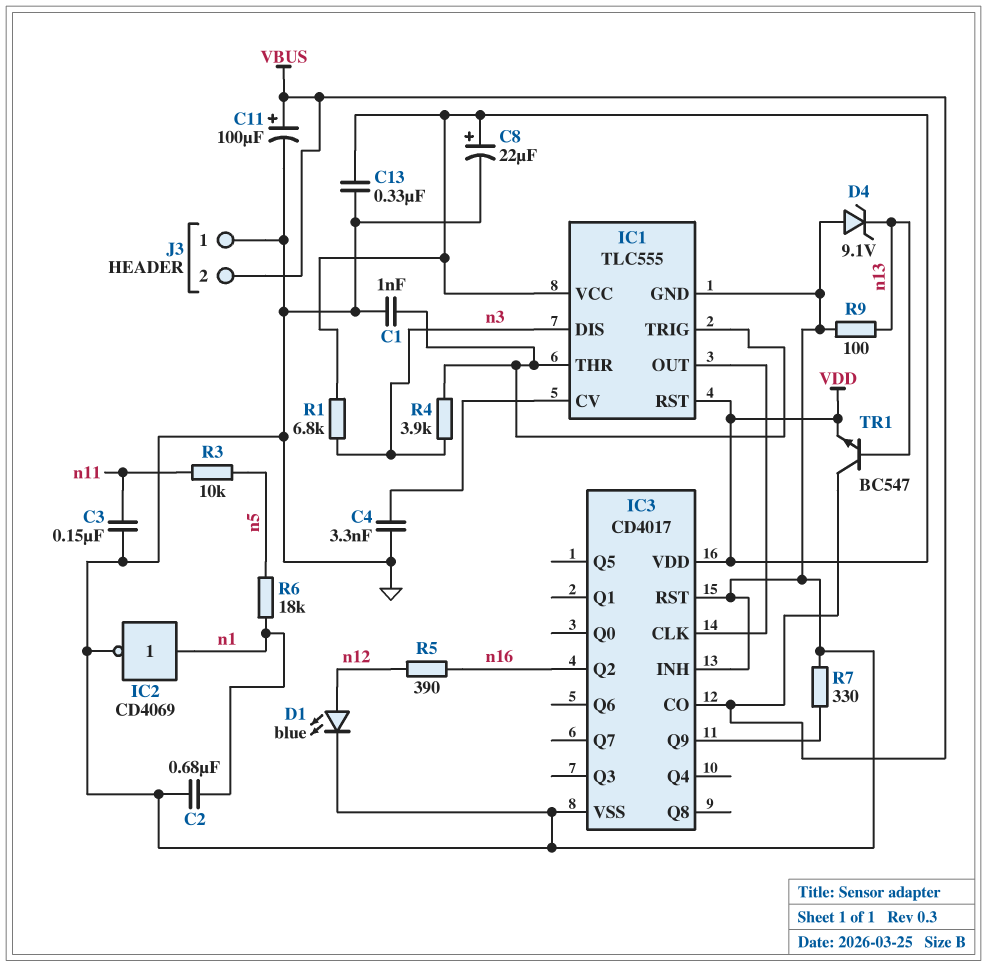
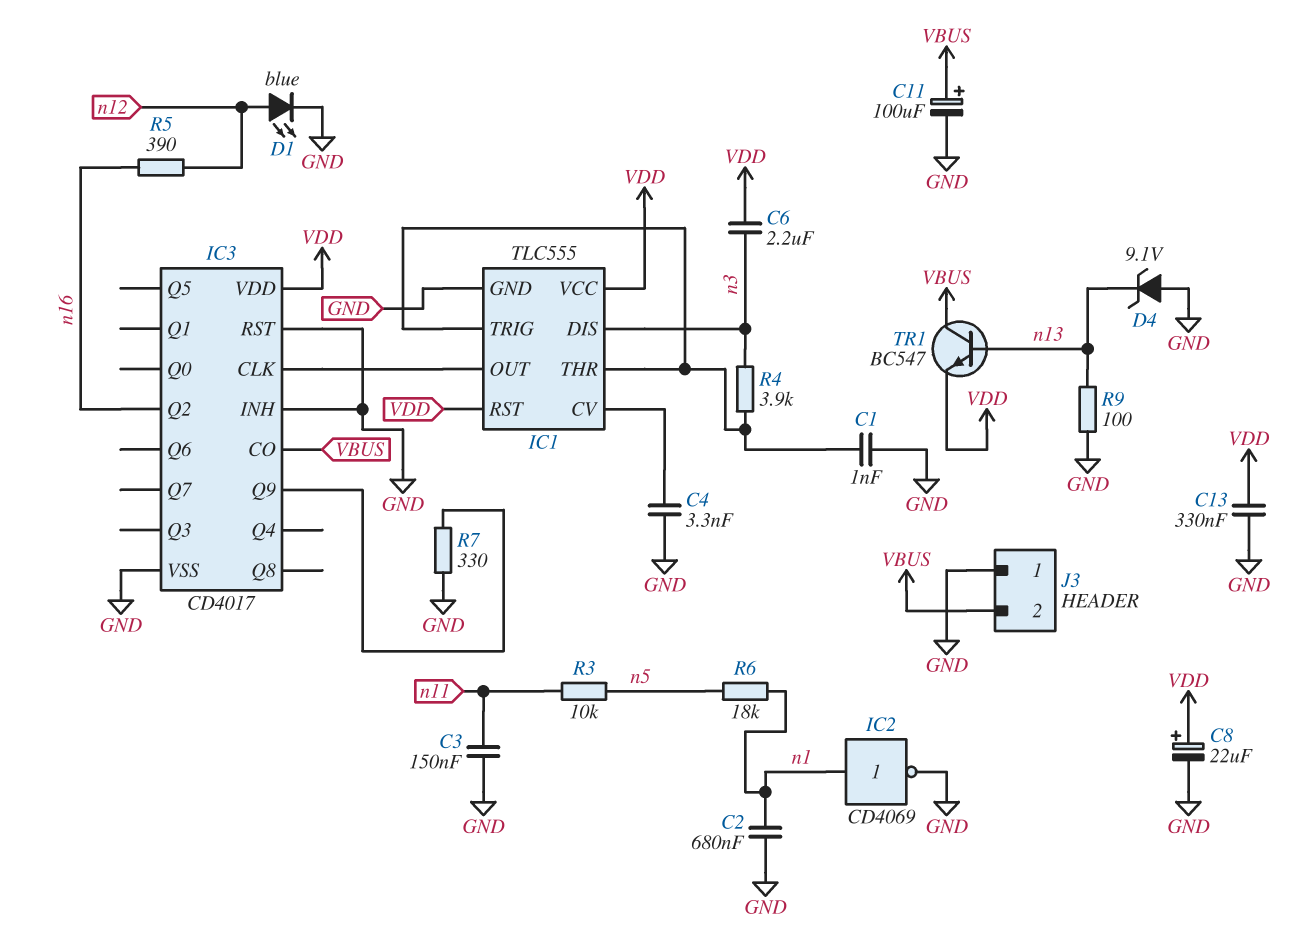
C6: none -> 2.2uF (VDD, n3)
R1: 6.8k (VDD, n3) -> none

